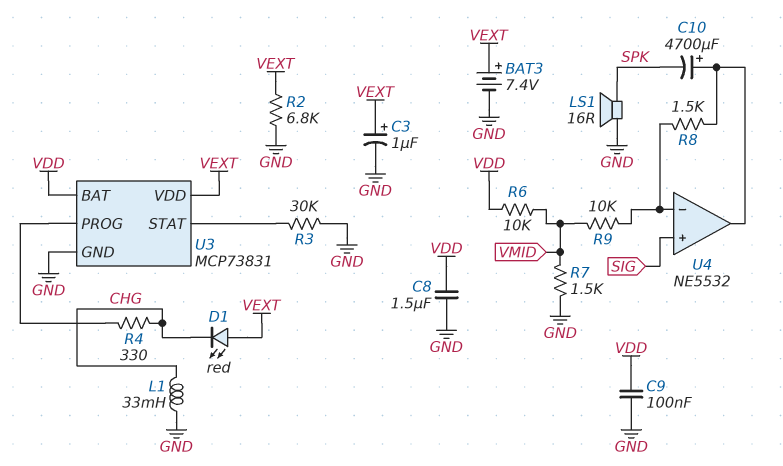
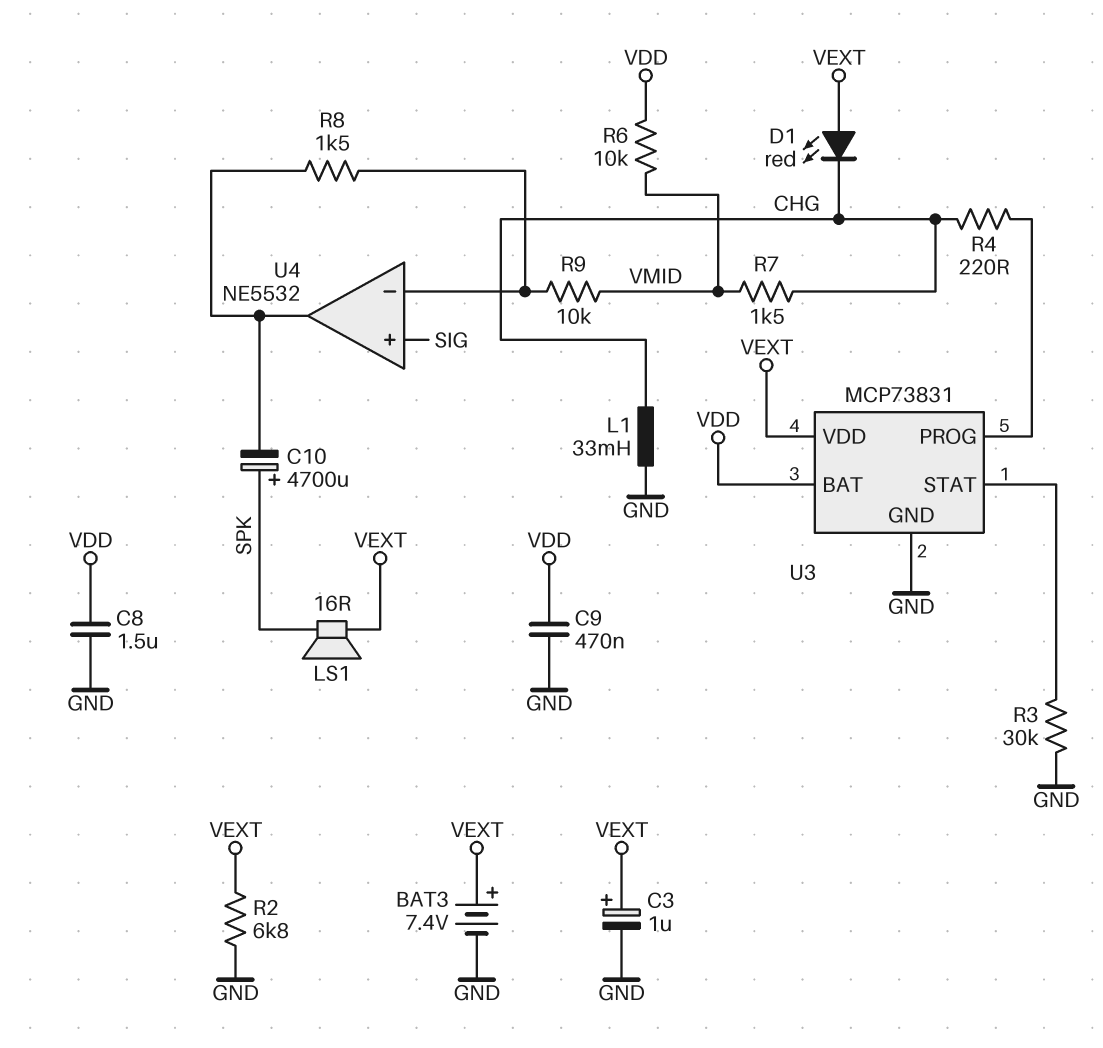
C9: 100nF (GND, VDD) -> 470nF (GND, VDD)
C10: 4700uF (plus U4/out, minus SPK) -> 4700uF (plus SPK, minus U4/out)
LS1: speaker 16R (GND, SPK) -> speaker 16R (SPK, VEXT)
R4: 330 (CHG, U3/PROG) -> 220 (CHG, U3/PROG)
R7: 1.5k (GND, VMID) -> 1.5k (CHG, VMID)

